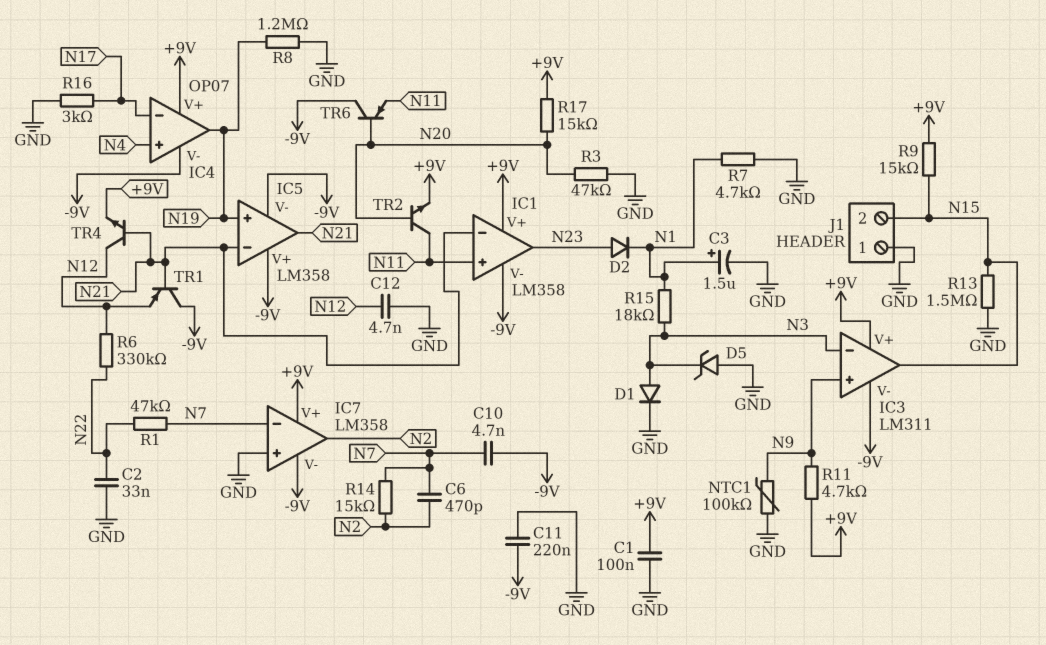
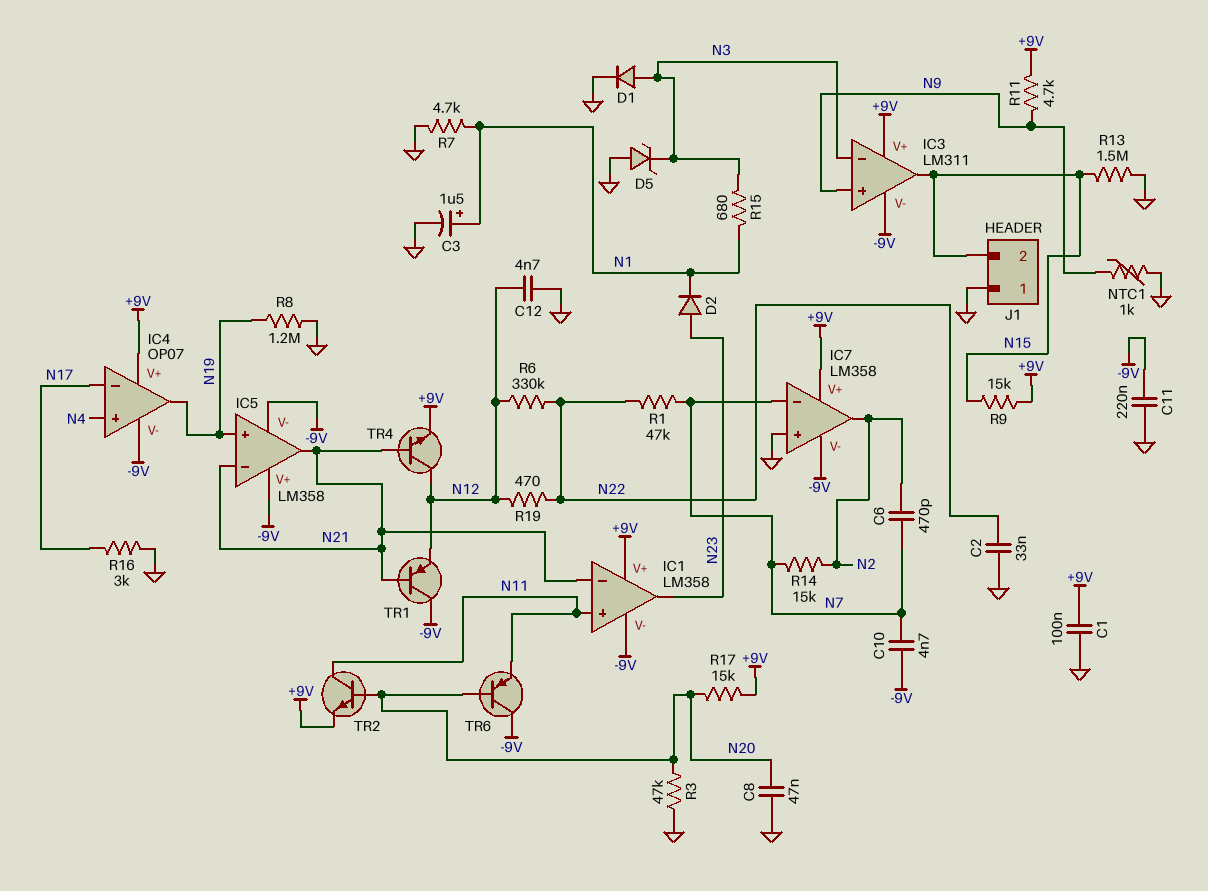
C8: none -> 47nF (GND, N20)
NTC1: 100k (GND, N9) -> 1k (GND, N9)
R15: 18k (N1, N3) -> 680 (N1, N3)
R19: none -> 470 (N12, N22)

